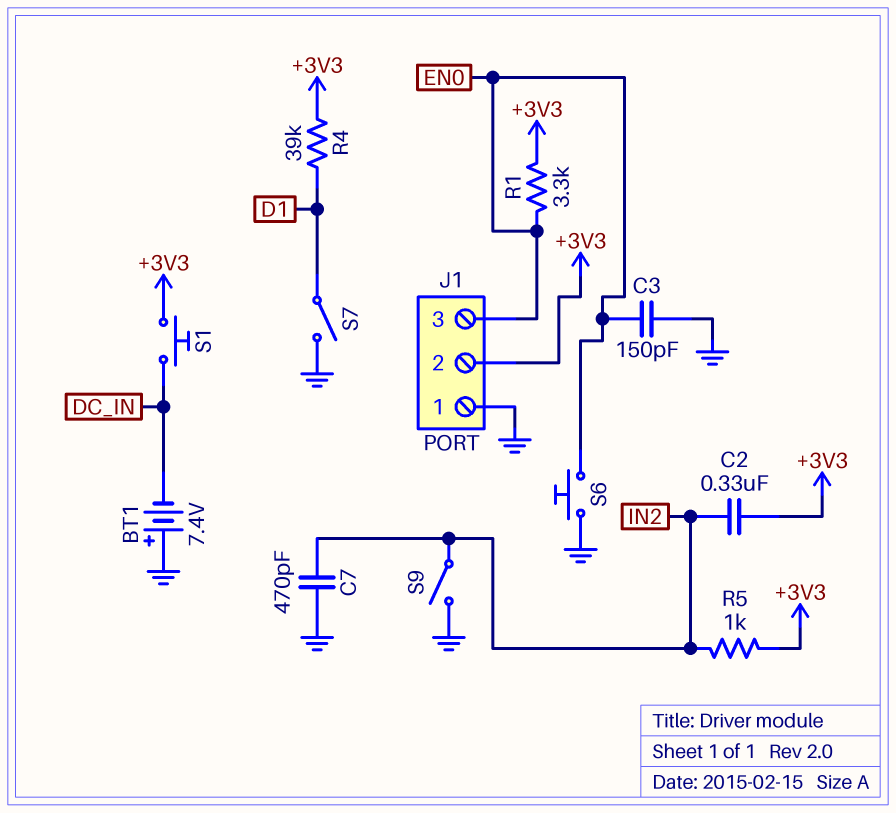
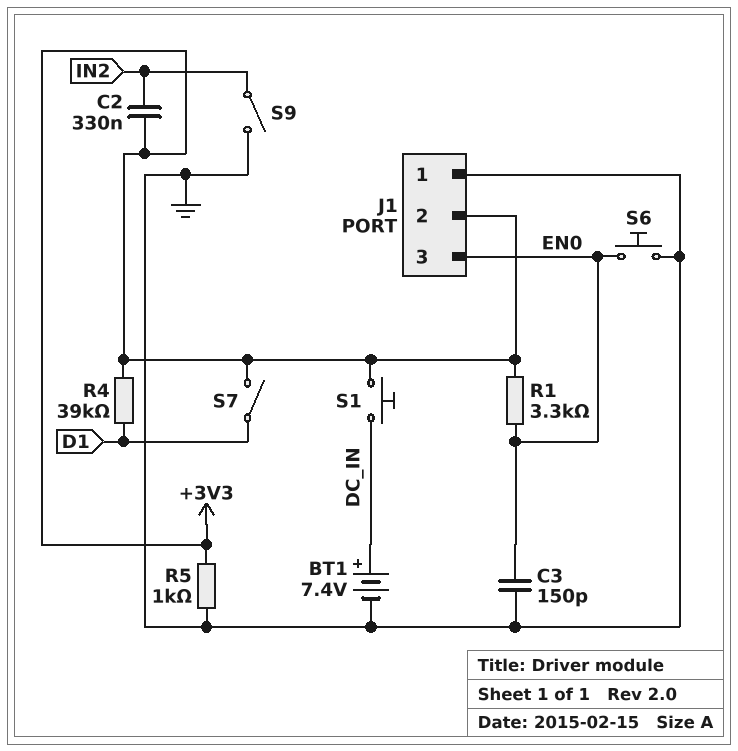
BT1: 7.4V (plus GND, minus DC_IN) -> 7.4V (plus DC_IN, minus GND)
C7: 470pF (GND, IN2) -> none
R5: 1k (+3V3, IN2) -> 1k (+3V3, GND)
S7: switch (D1, GND) -> switch (+3V3, D1)

